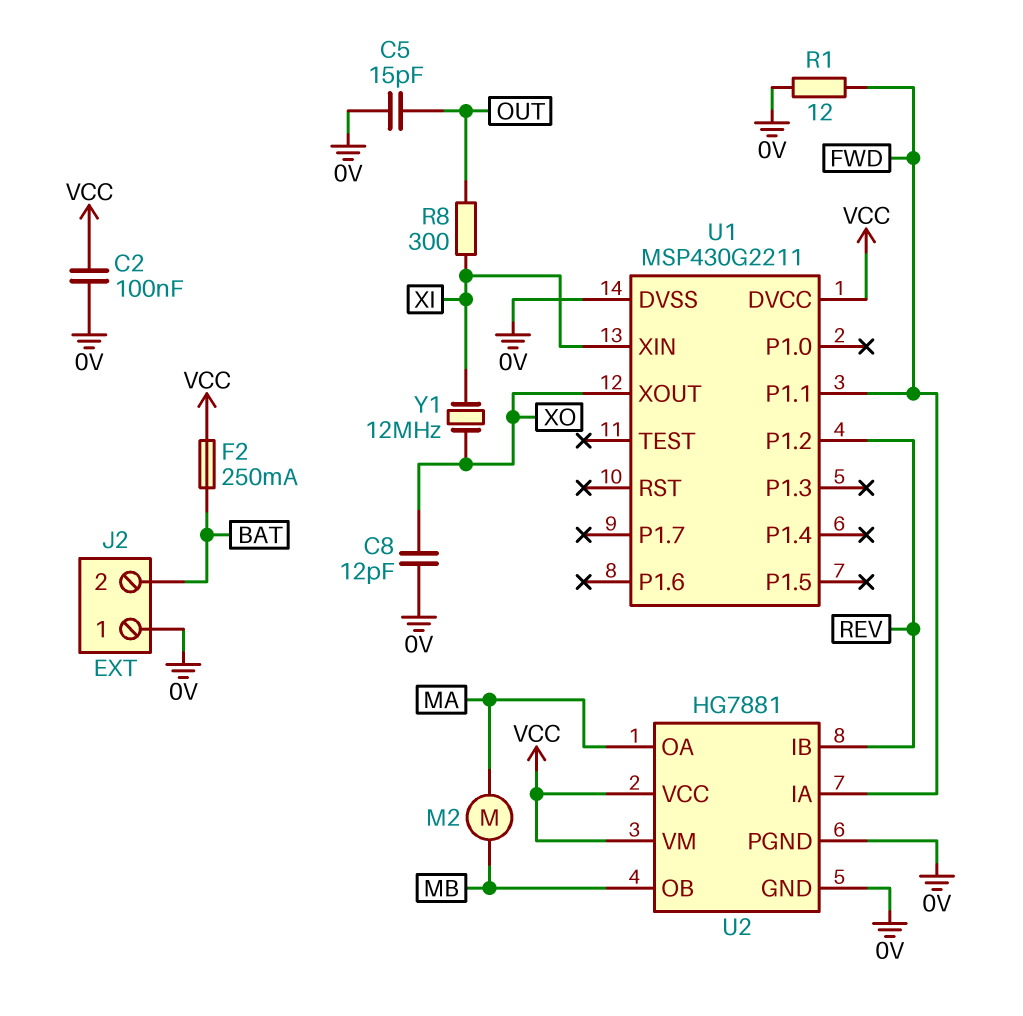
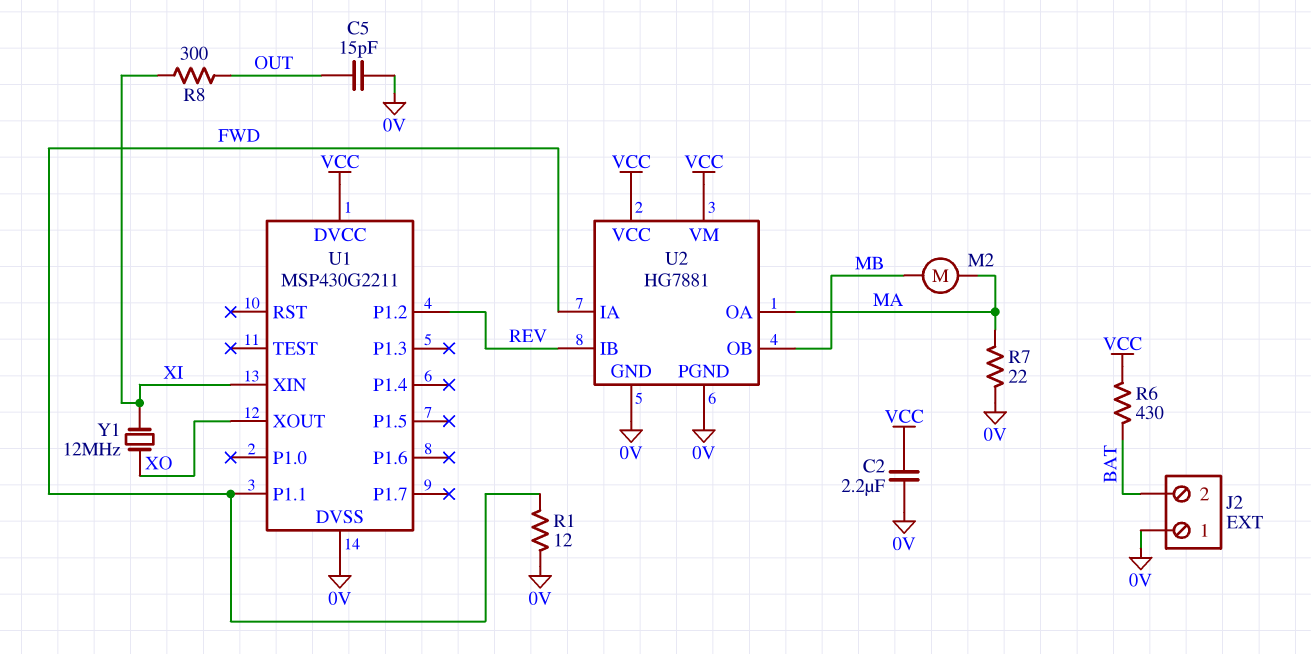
C2: 100nF (0V, VCC) -> 2.2uF (0V, VCC)
C8: 12pF (0V, XO) -> none
F2: 250mA (BAT, VCC) -> none
R6: none -> 430 (BAT, VCC)
R7: none -> 22 (0V, MA)

